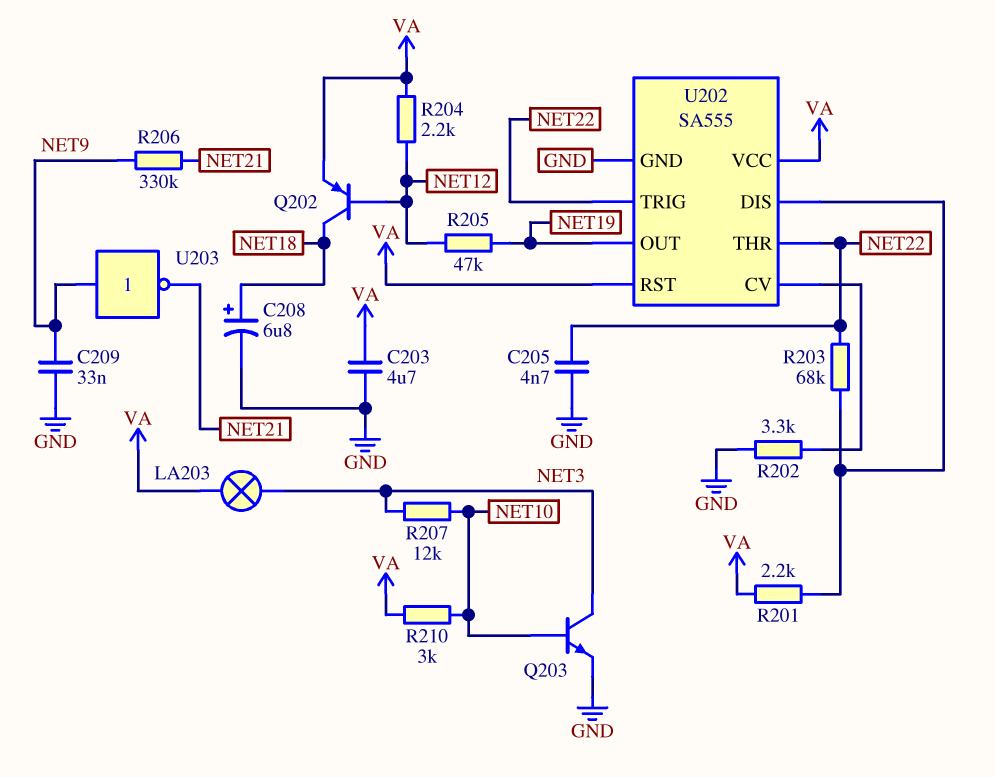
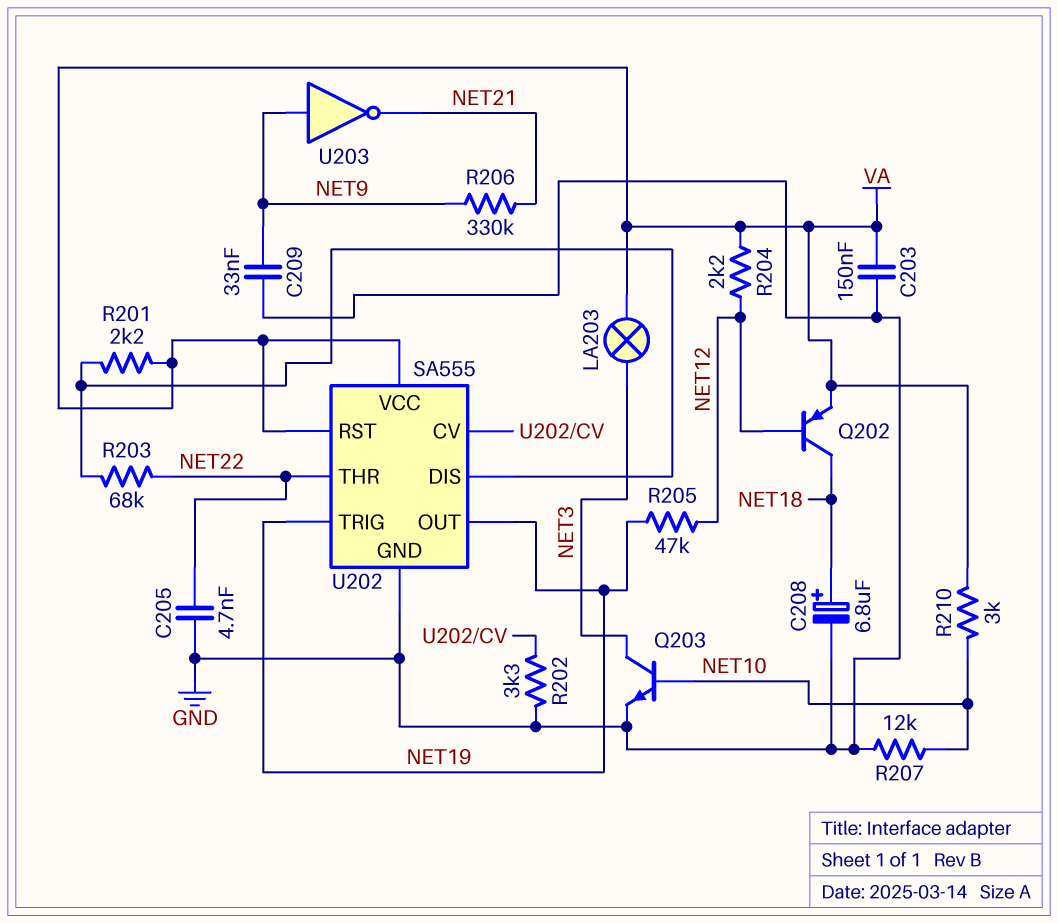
C203: 4.7uF (GND, VA) -> 150nF (GND, VA)
R207: 12k (NET3, NET10) -> 12k (GND, NET10)
U202 pin TRIG: NET22 -> NET19

